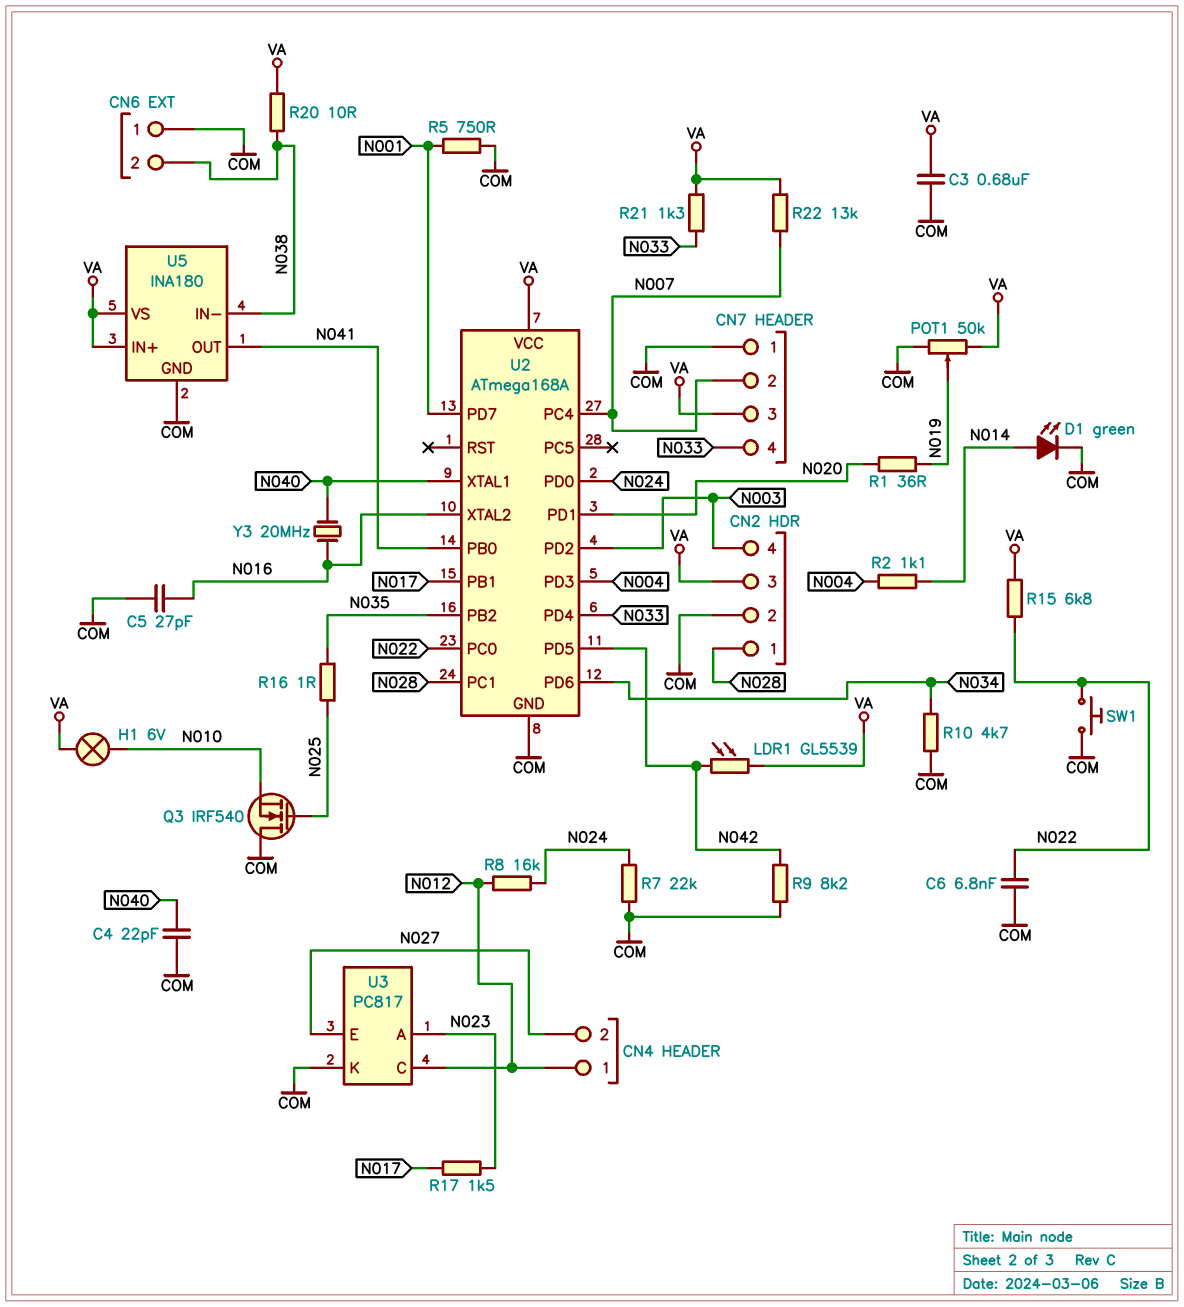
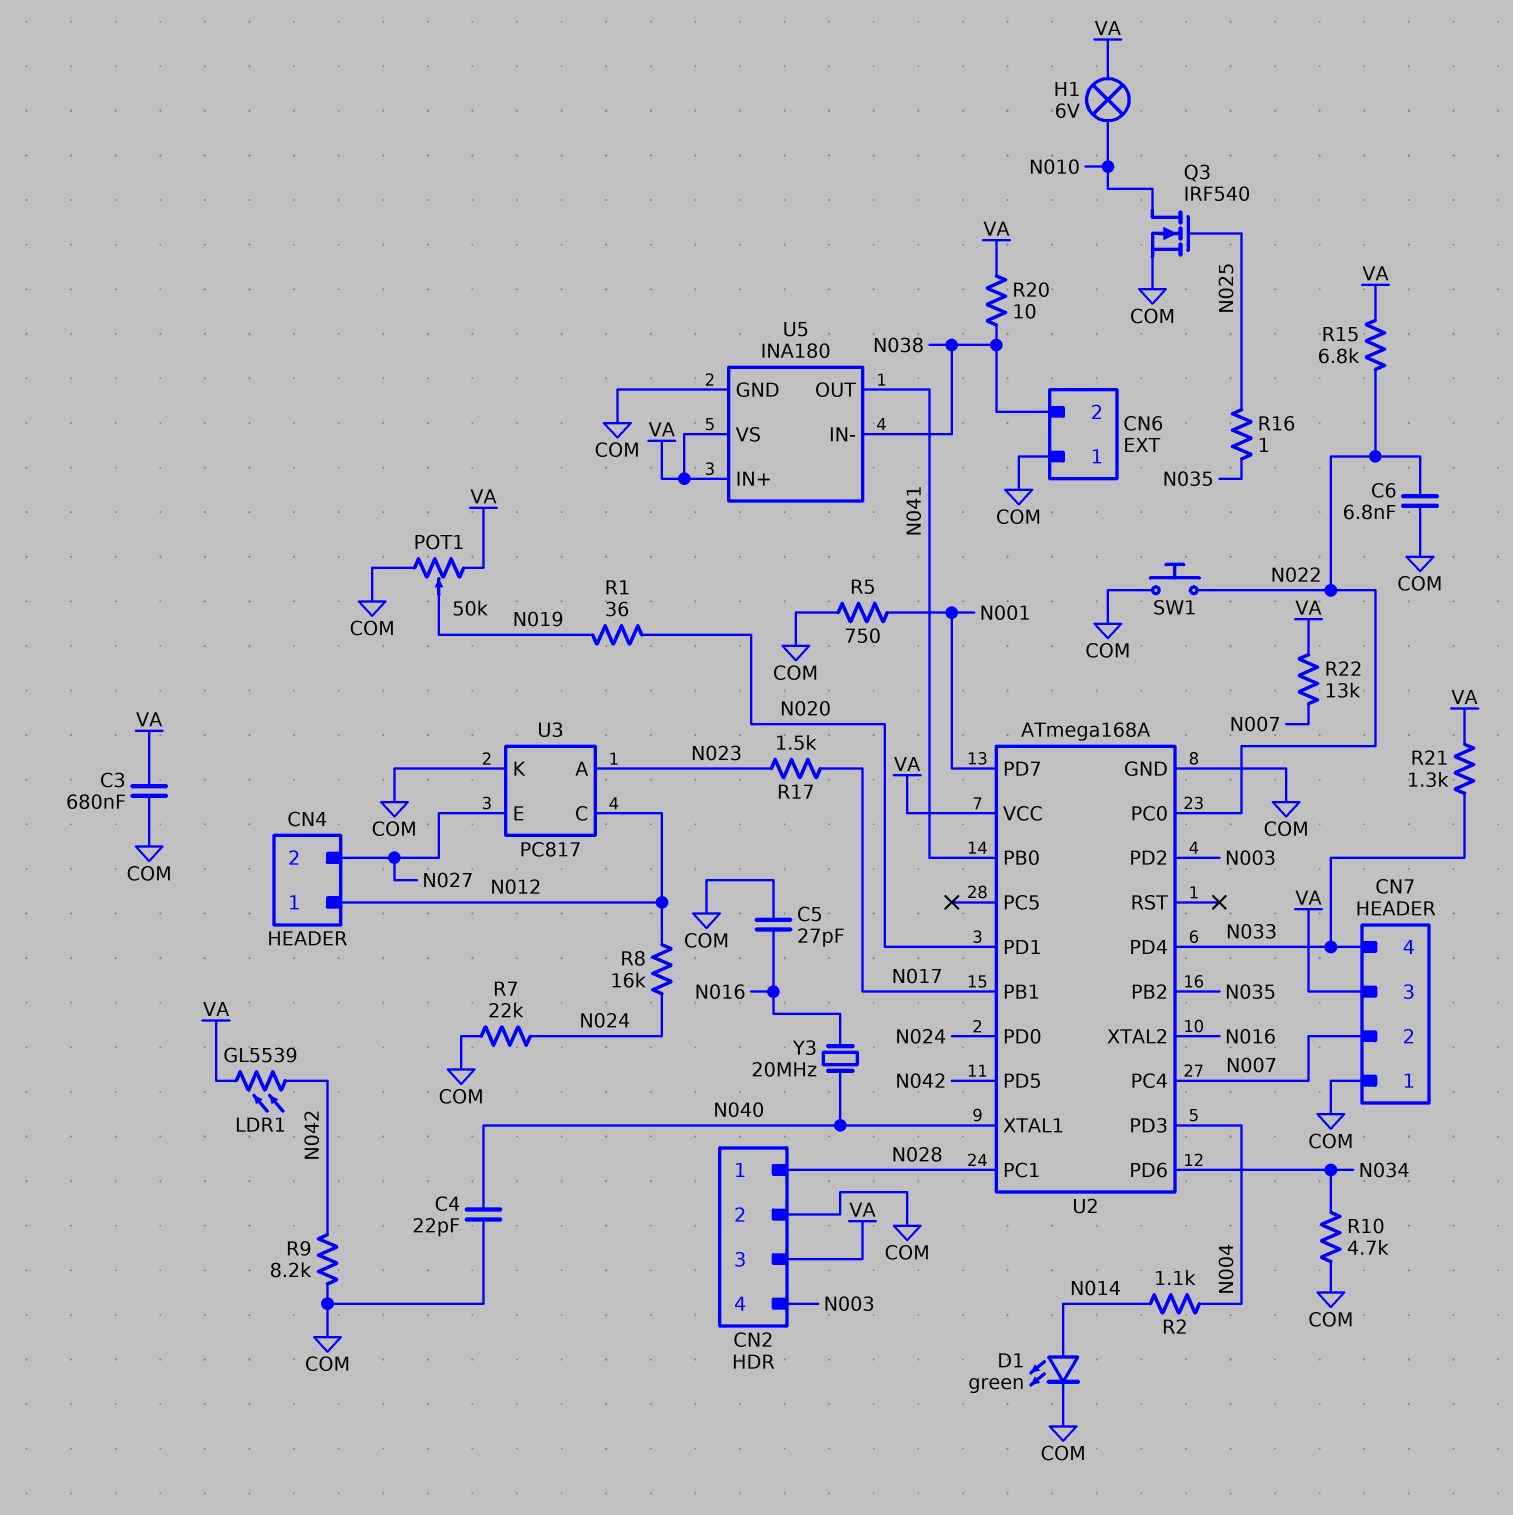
Q3: NMOS IRF540 (G N025, D COM, S N010) -> NMOS IRF540 (G N025, D N010, S COM)

